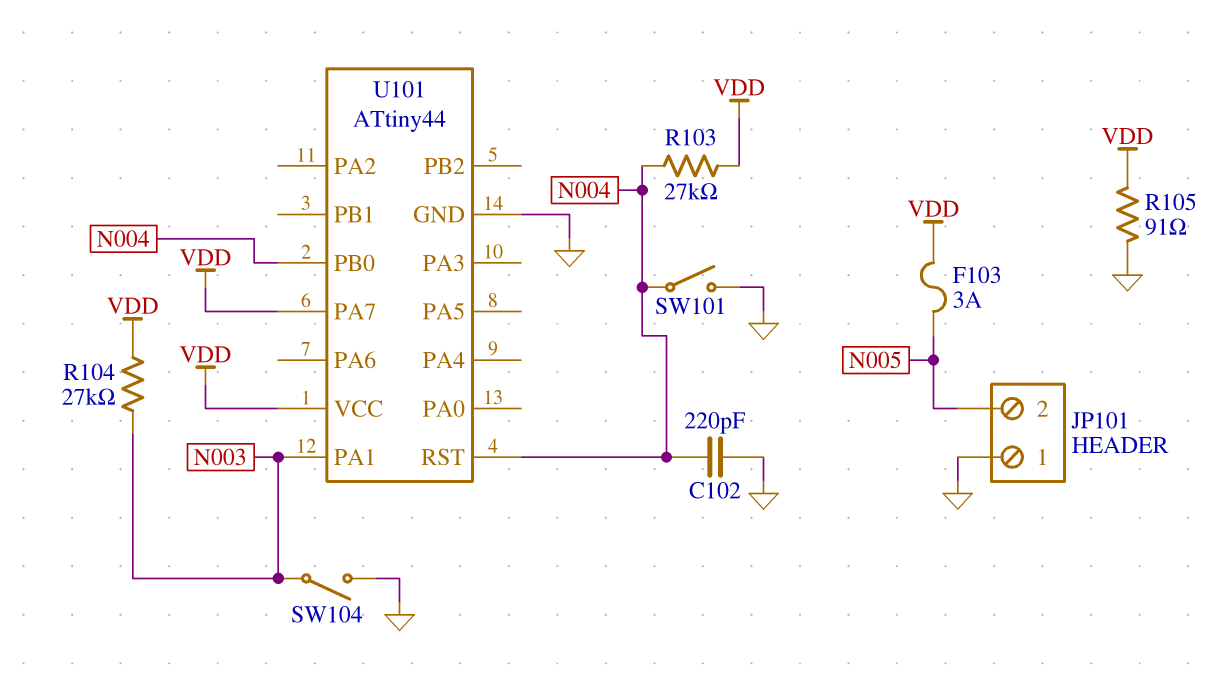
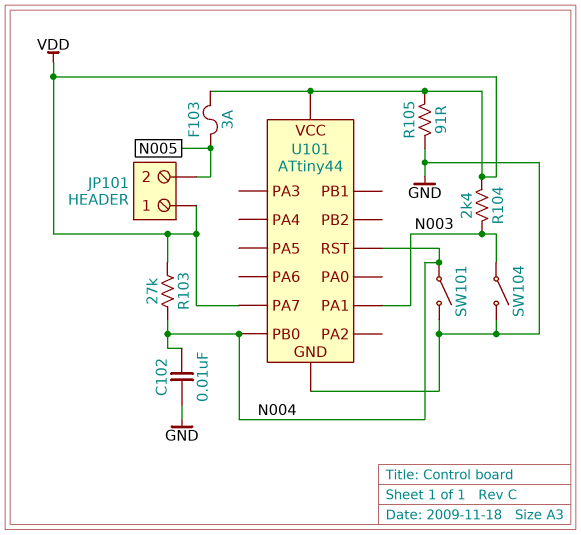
C102: 220pF (GND, N004) -> 10nF (GND, N004)
JP101 pin 1: GND -> VDD
R104: 27k (N003, VDD) -> 2.4k (N003, VDD)

